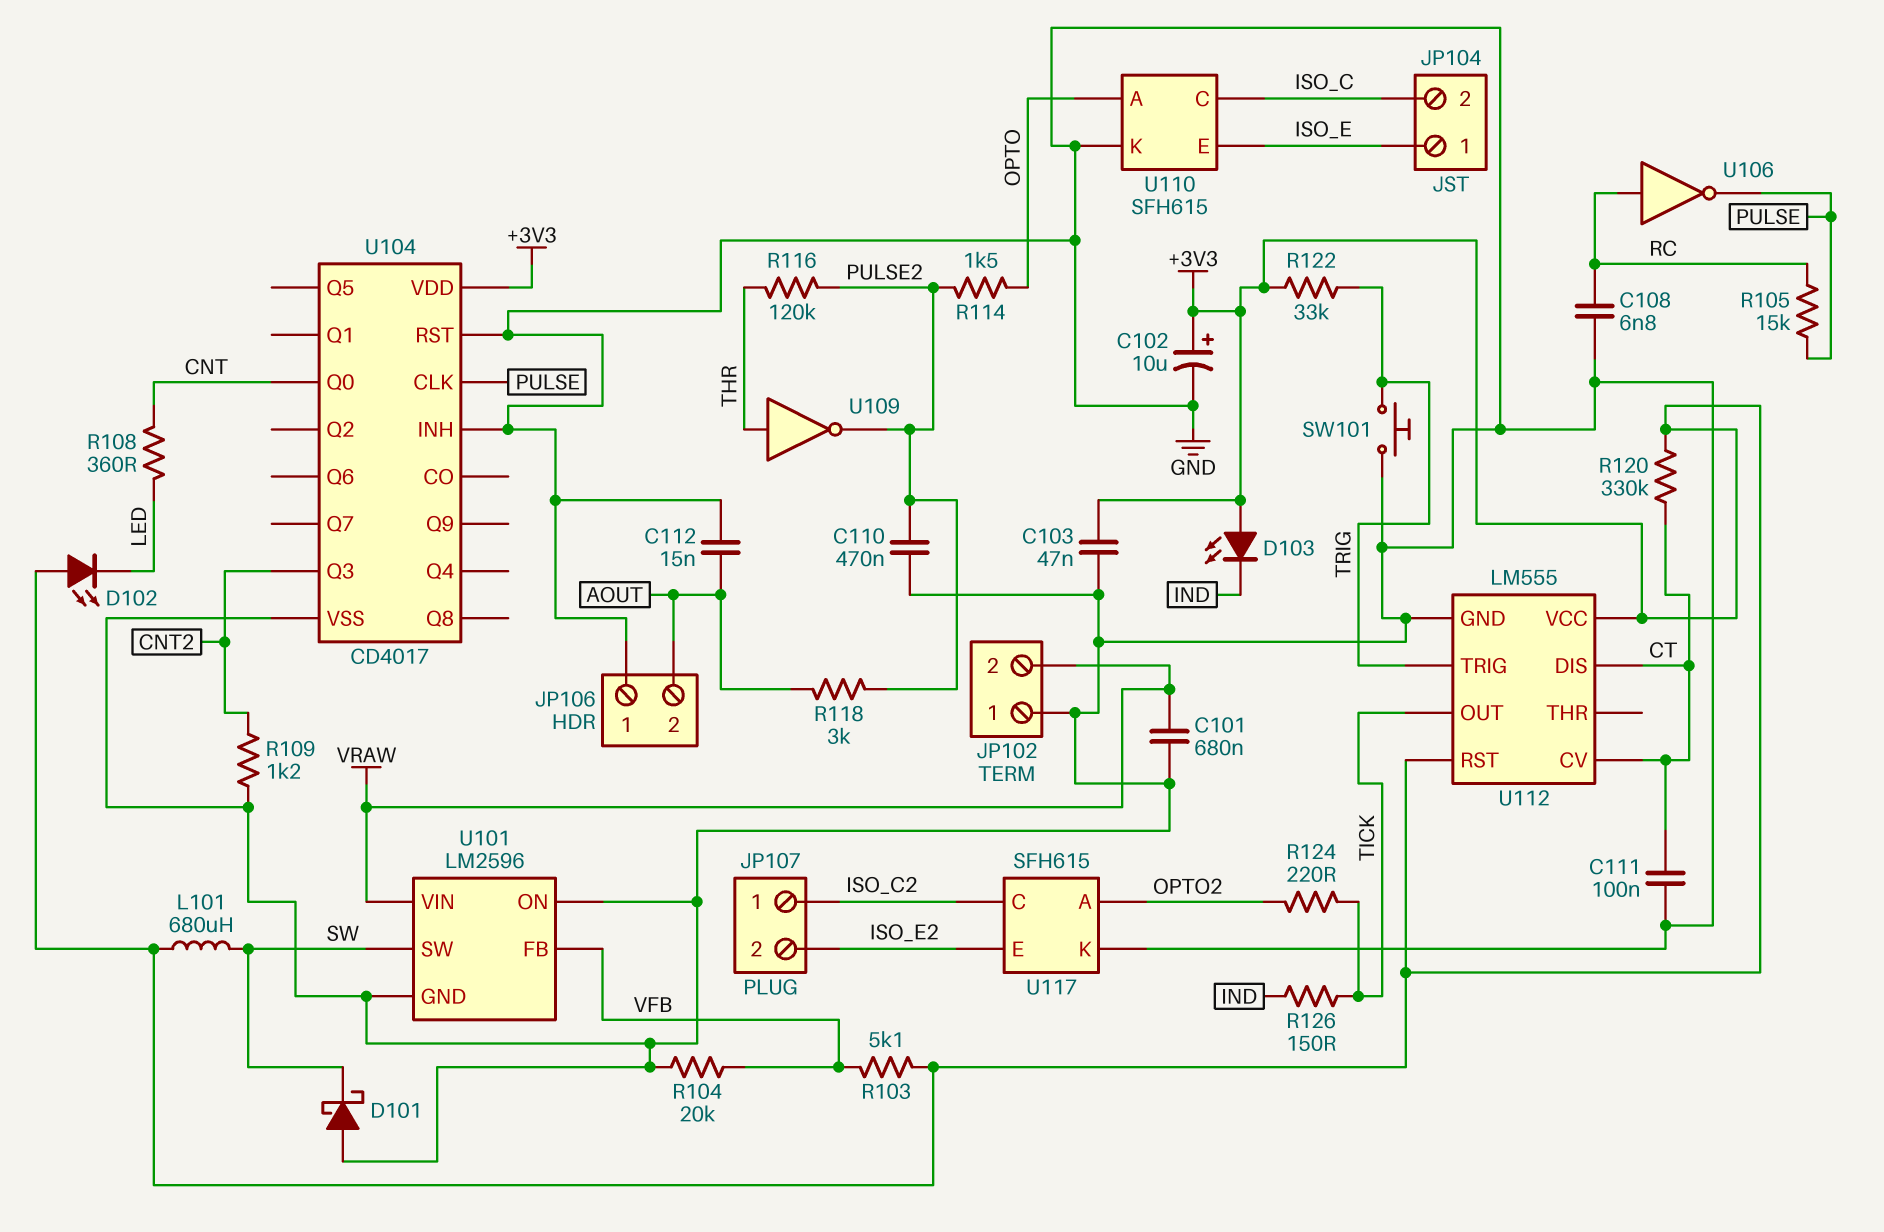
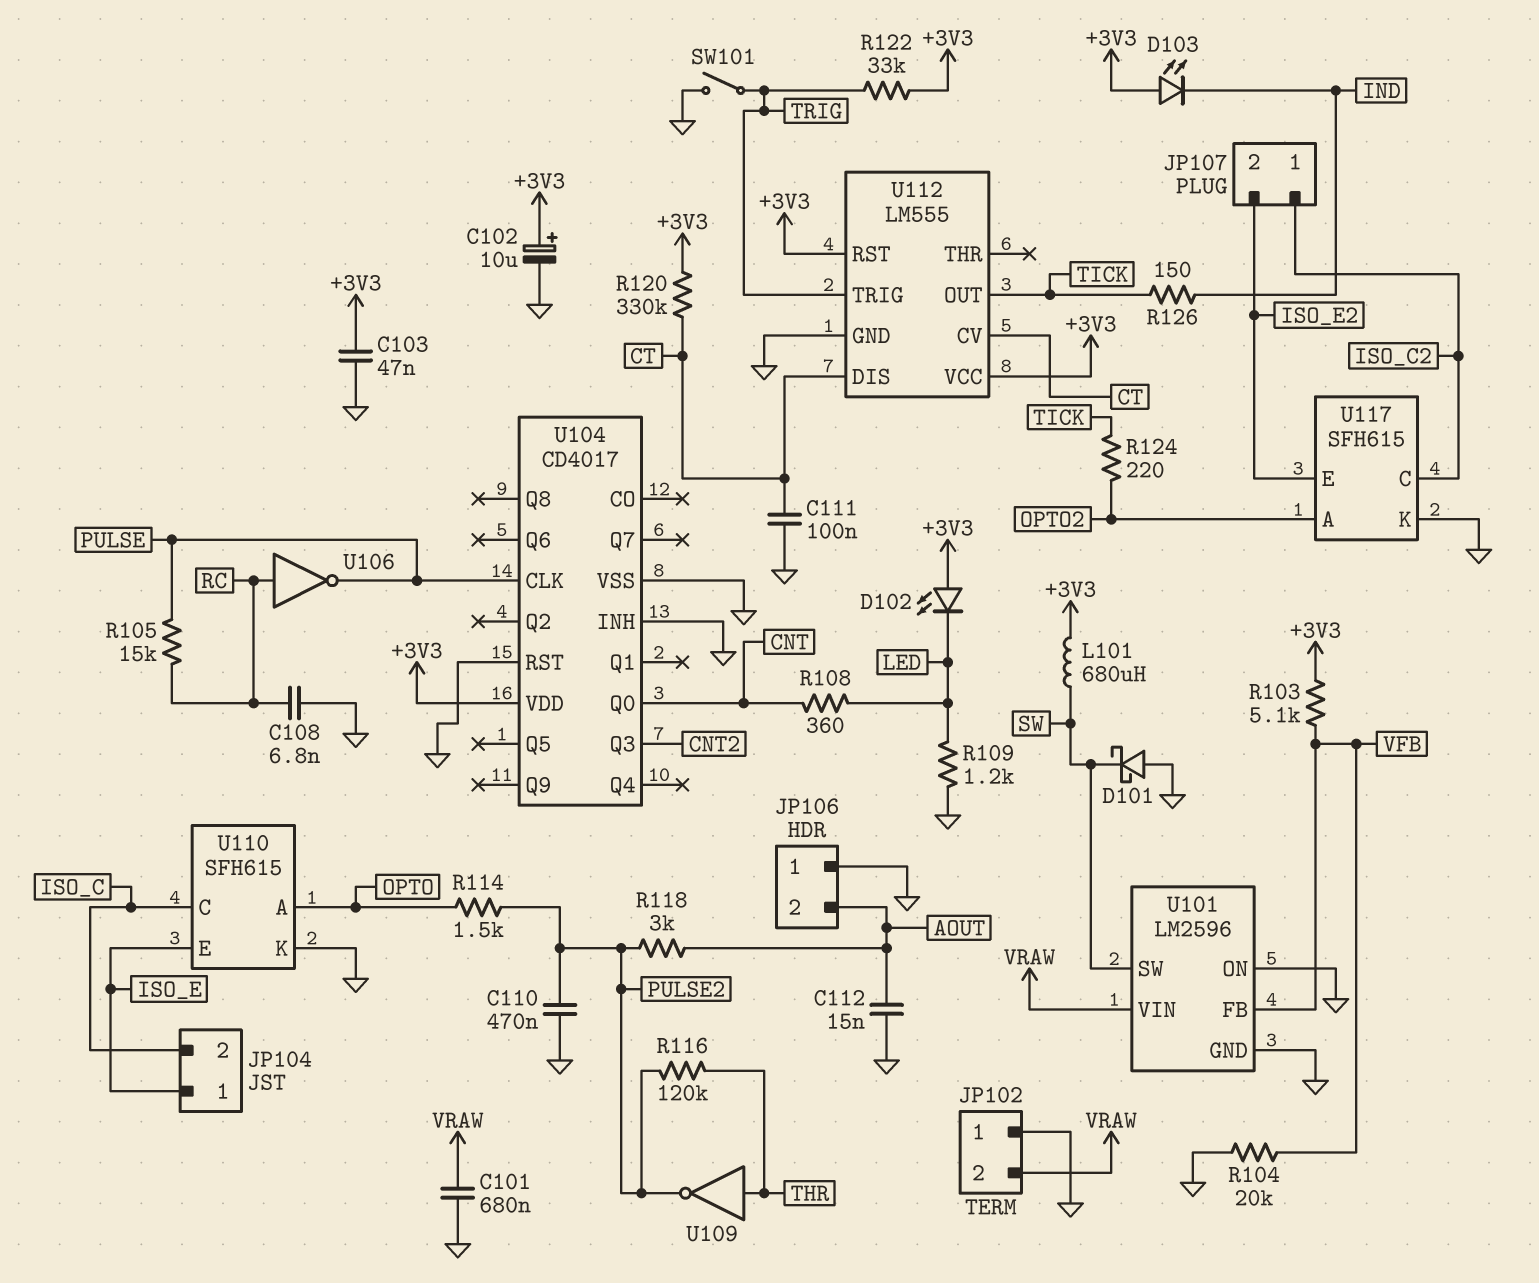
R109: 1.2k (CNT2, GND) -> 1.2k (GND, LED)
SW101: button (GND, TRIG) -> switch (GND, TRIG)

